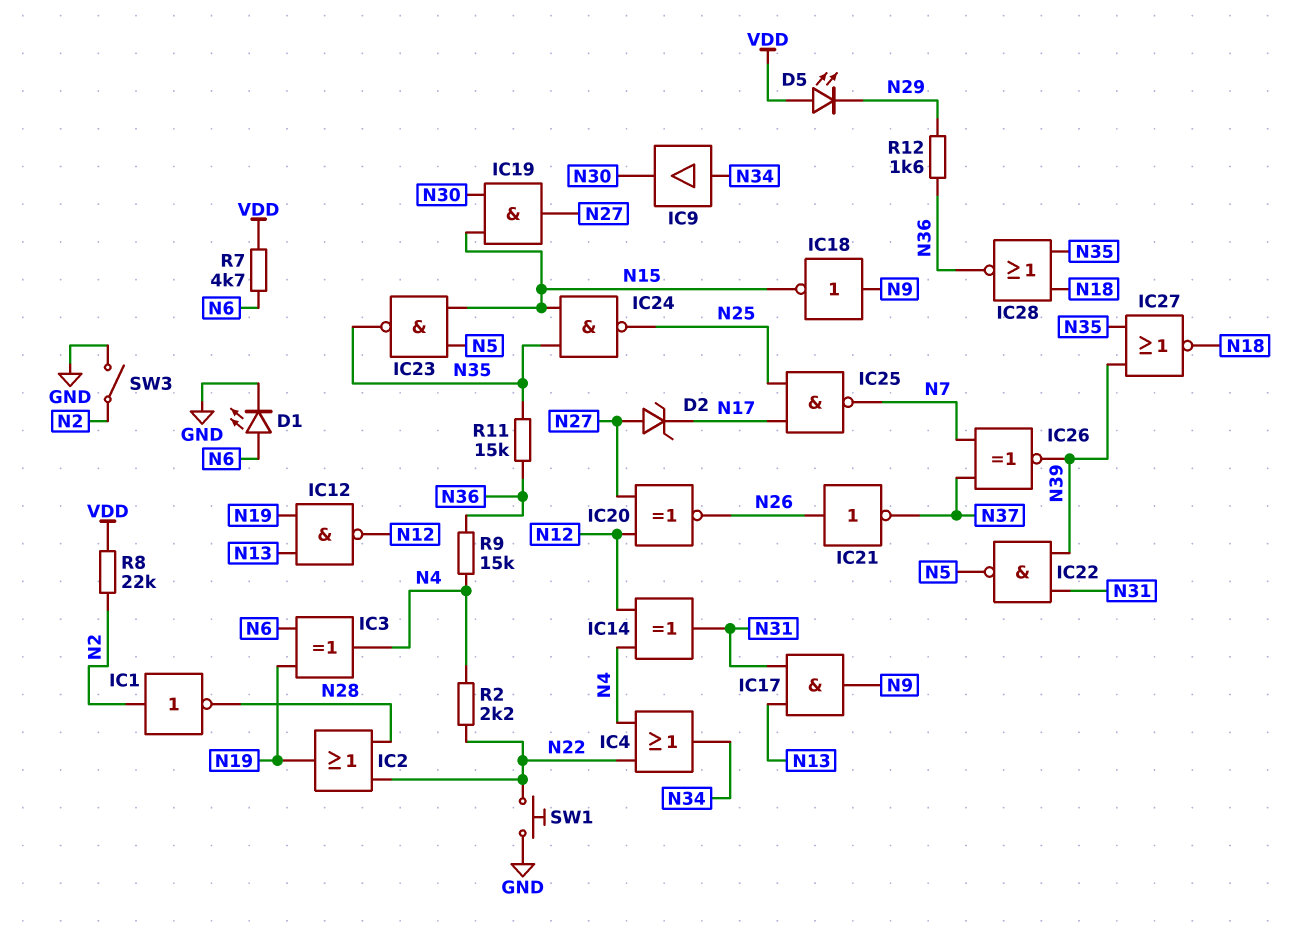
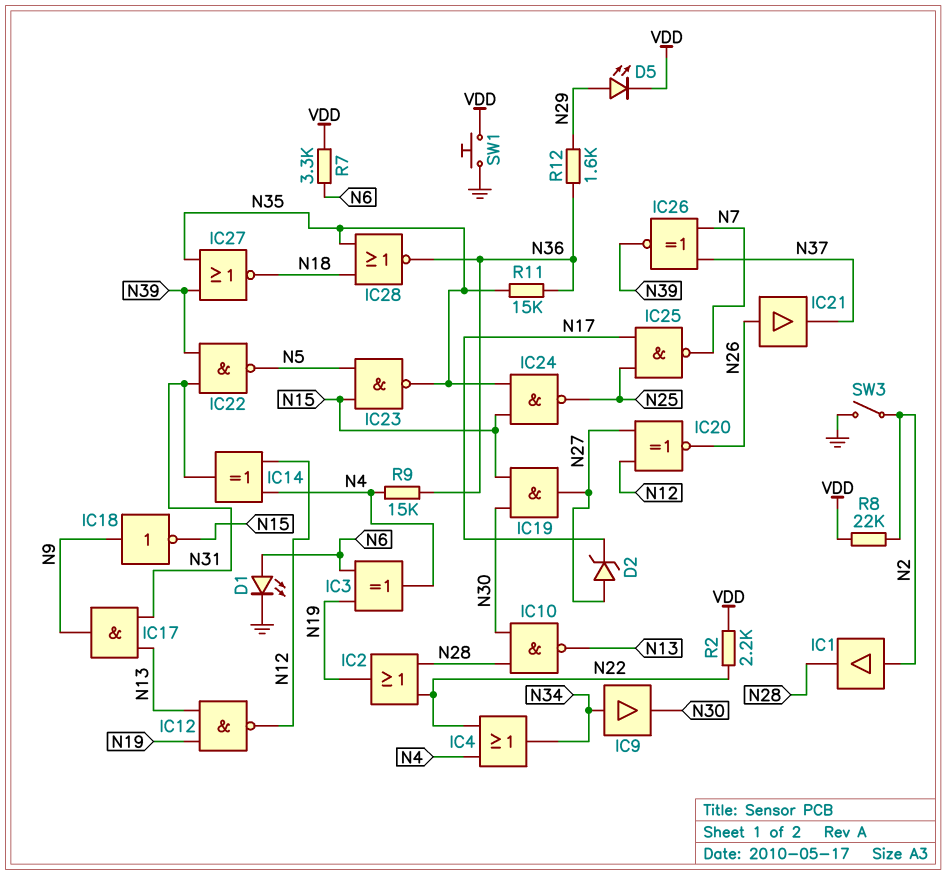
D5: LED (A VDD, K N29) -> LED (A N29, K VDD)
IC1: NOT (in N2, out N28) -> buffer (in N2, out N28)
IC10: none -> NAND (in N28, in N30, out N13)
IC21: NOT (in N26, out N37) -> buffer (in N26, out N37)
R2: 2.2k (N4, N22) -> 2.2k (N22, VDD)
R7: 4.7k (N6, VDD) -> 3.3k (N6, VDD)
SW1: button (GND, N22) -> button (GND, VDD)

